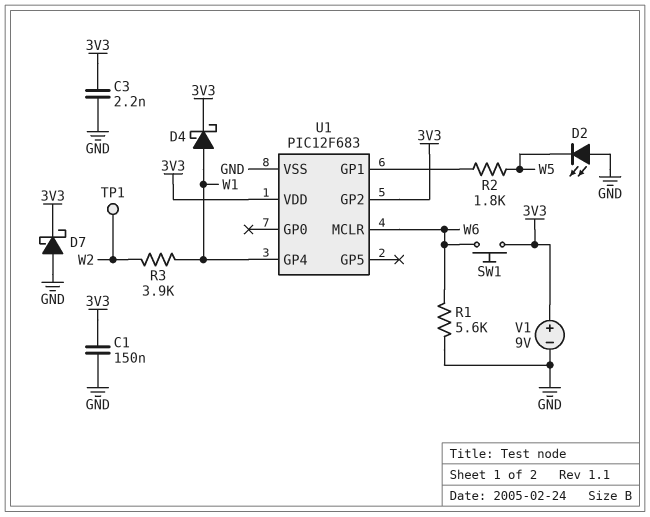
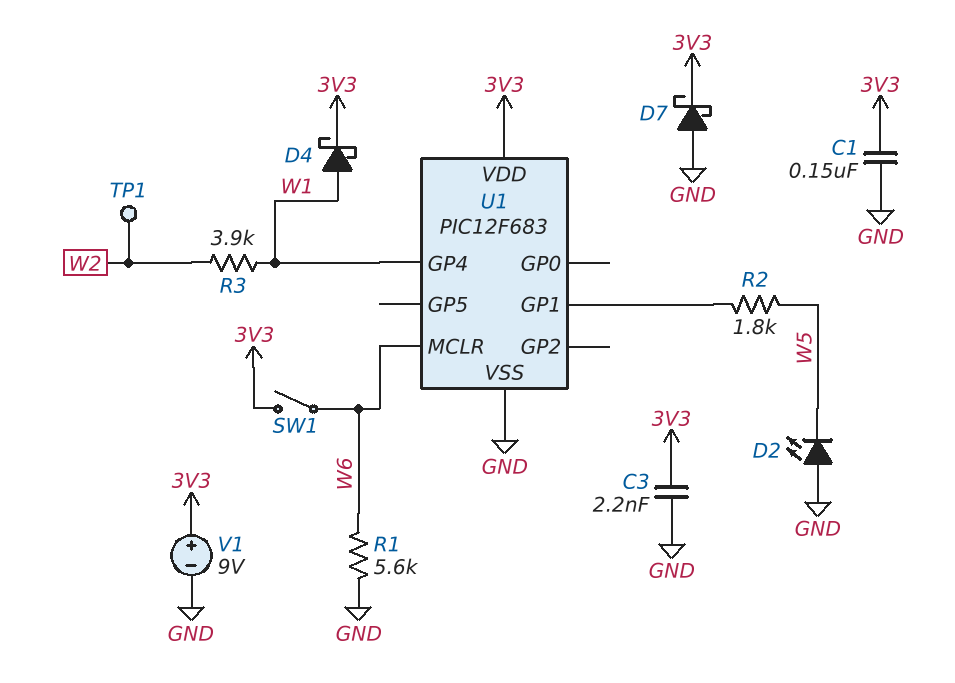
SW1: button (3V3, W6) -> switch (3V3, W6)
U1 pin GP2: 3V3 -> none

